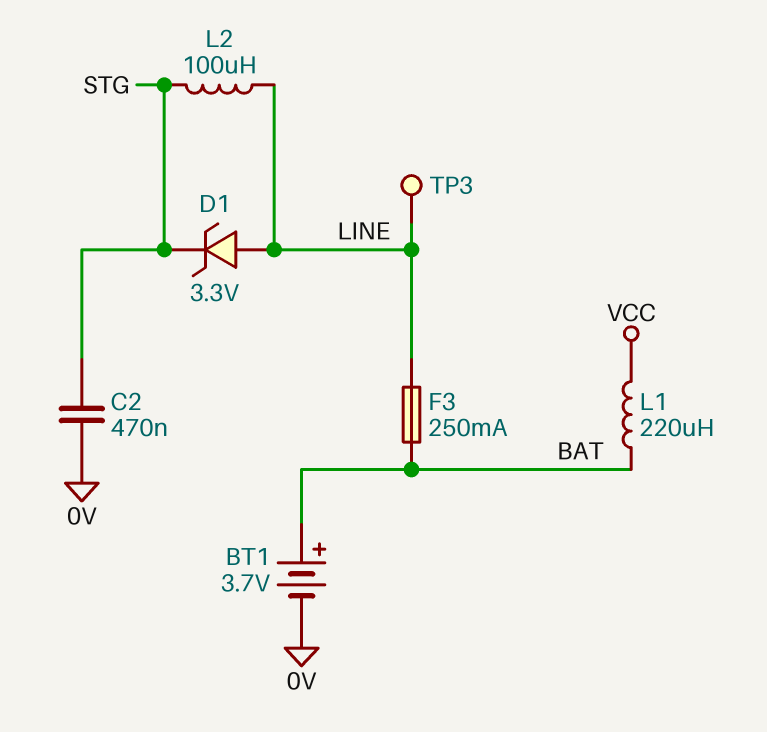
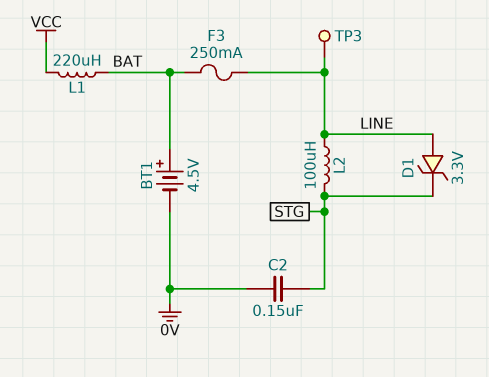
BT1: 3.7V (plus BAT, minus 0V) -> 4.5V (plus BAT, minus 0V)
C2: 470nF (0V, STG) -> 150nF (0V, STG)

